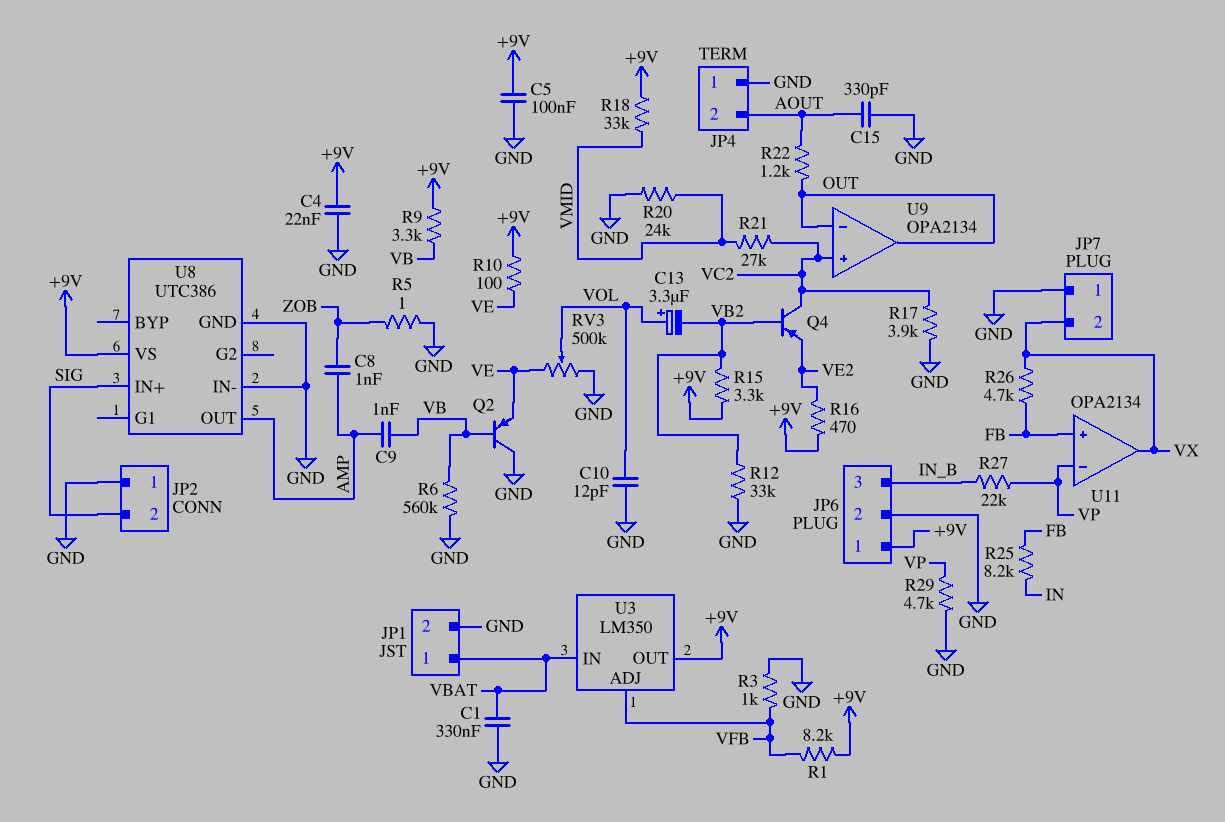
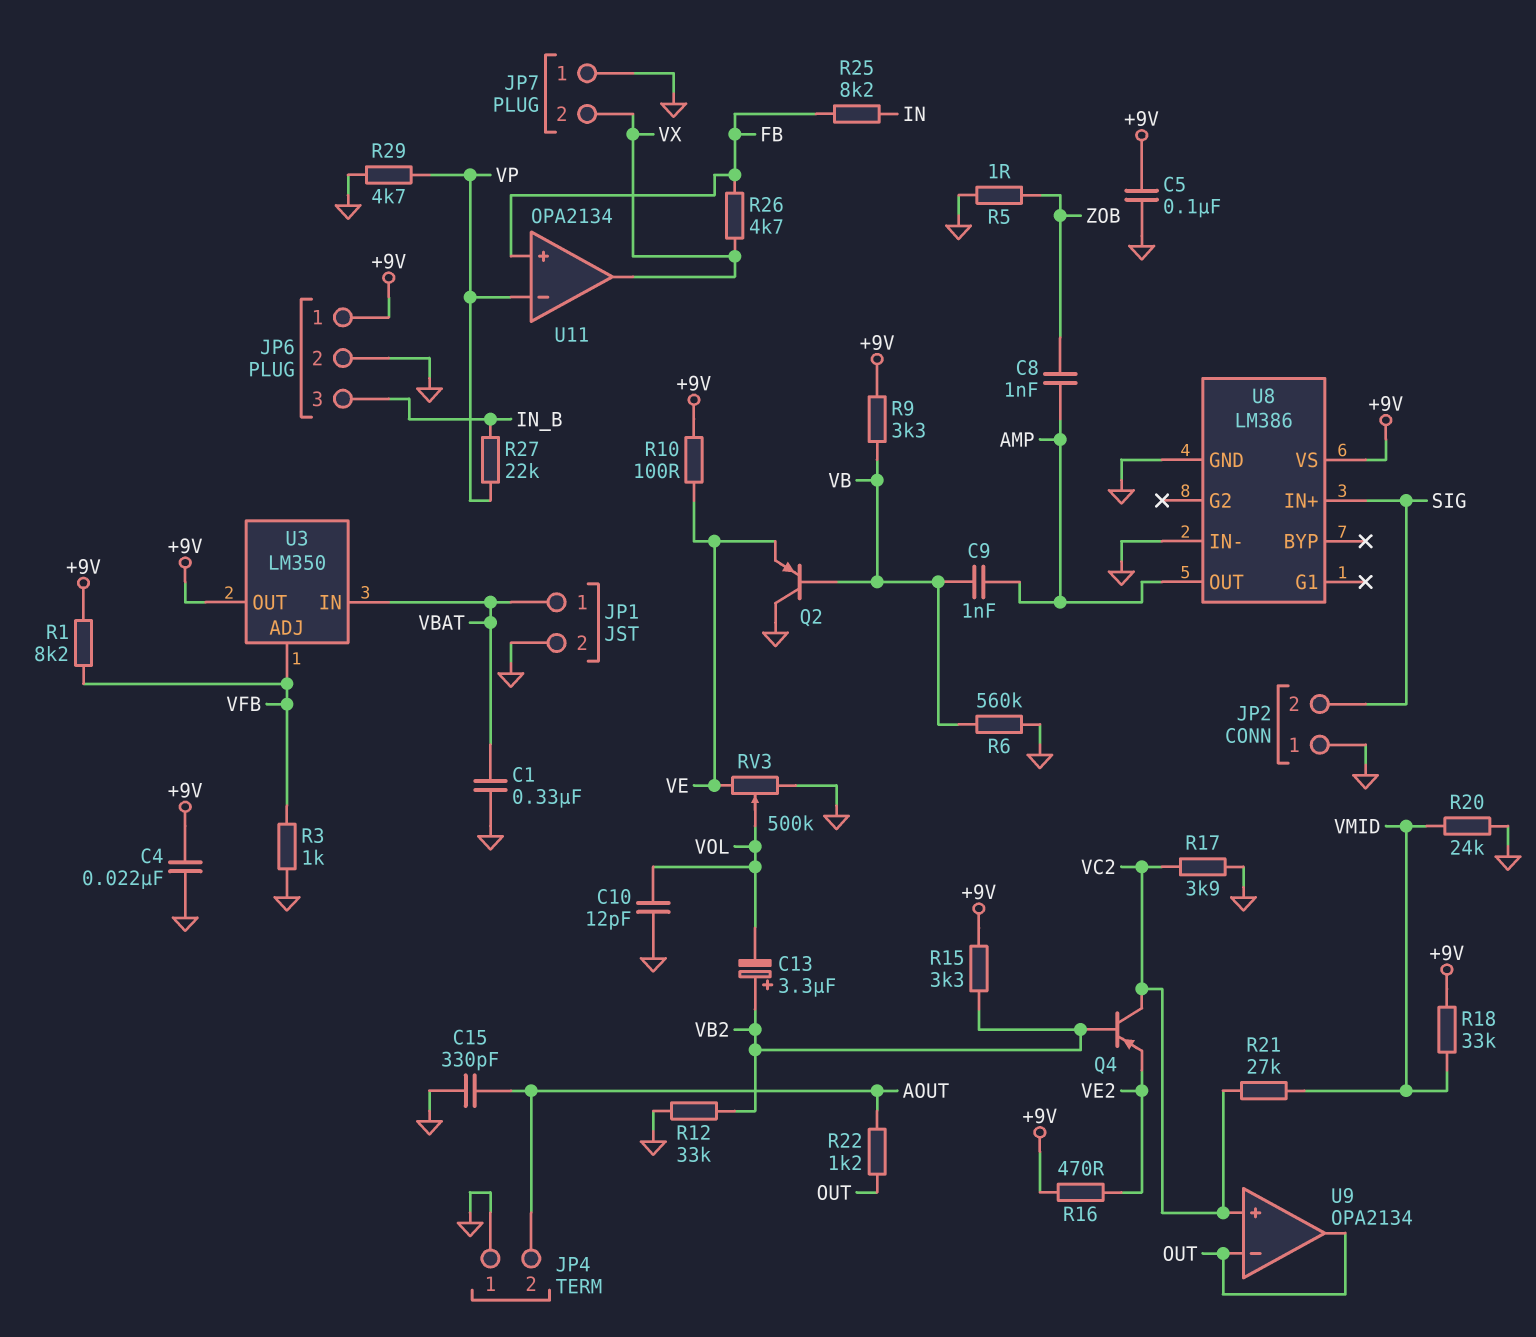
C13: 3.3uF (plus VOL, minus VB2) -> 3.3uF (plus VB2, minus VOL)
U8: UTC386 -> LM386

